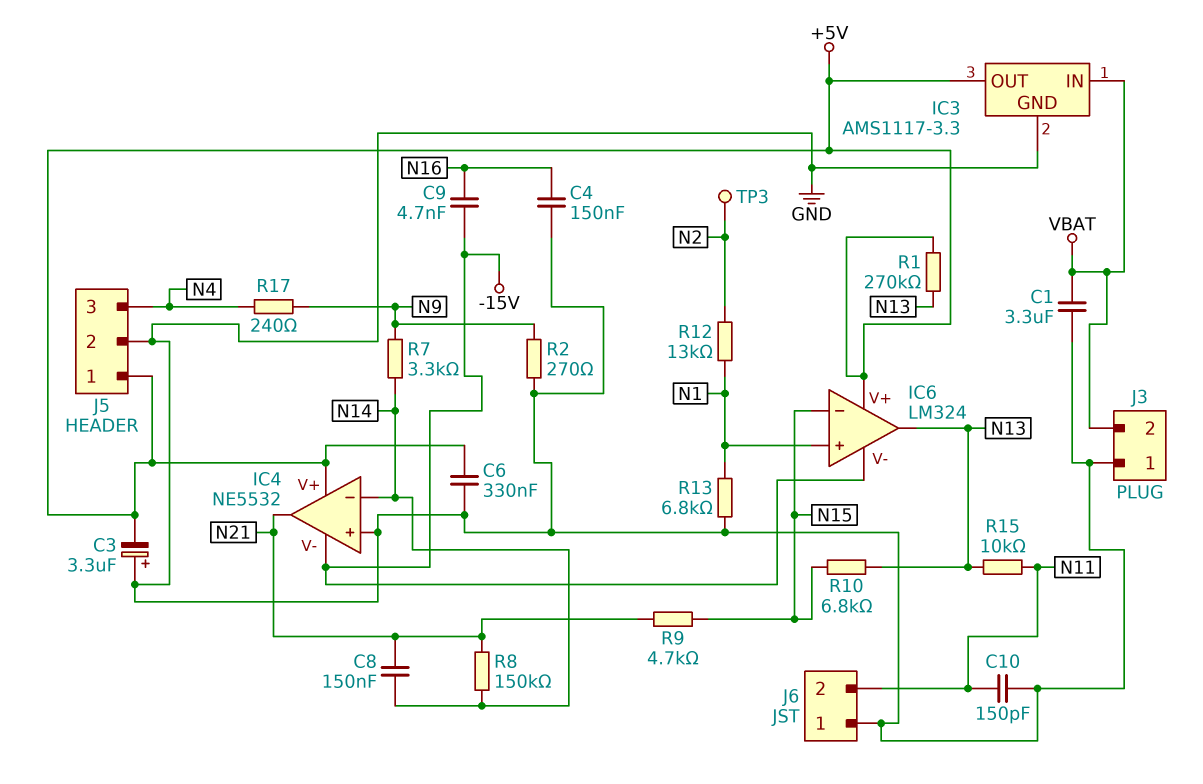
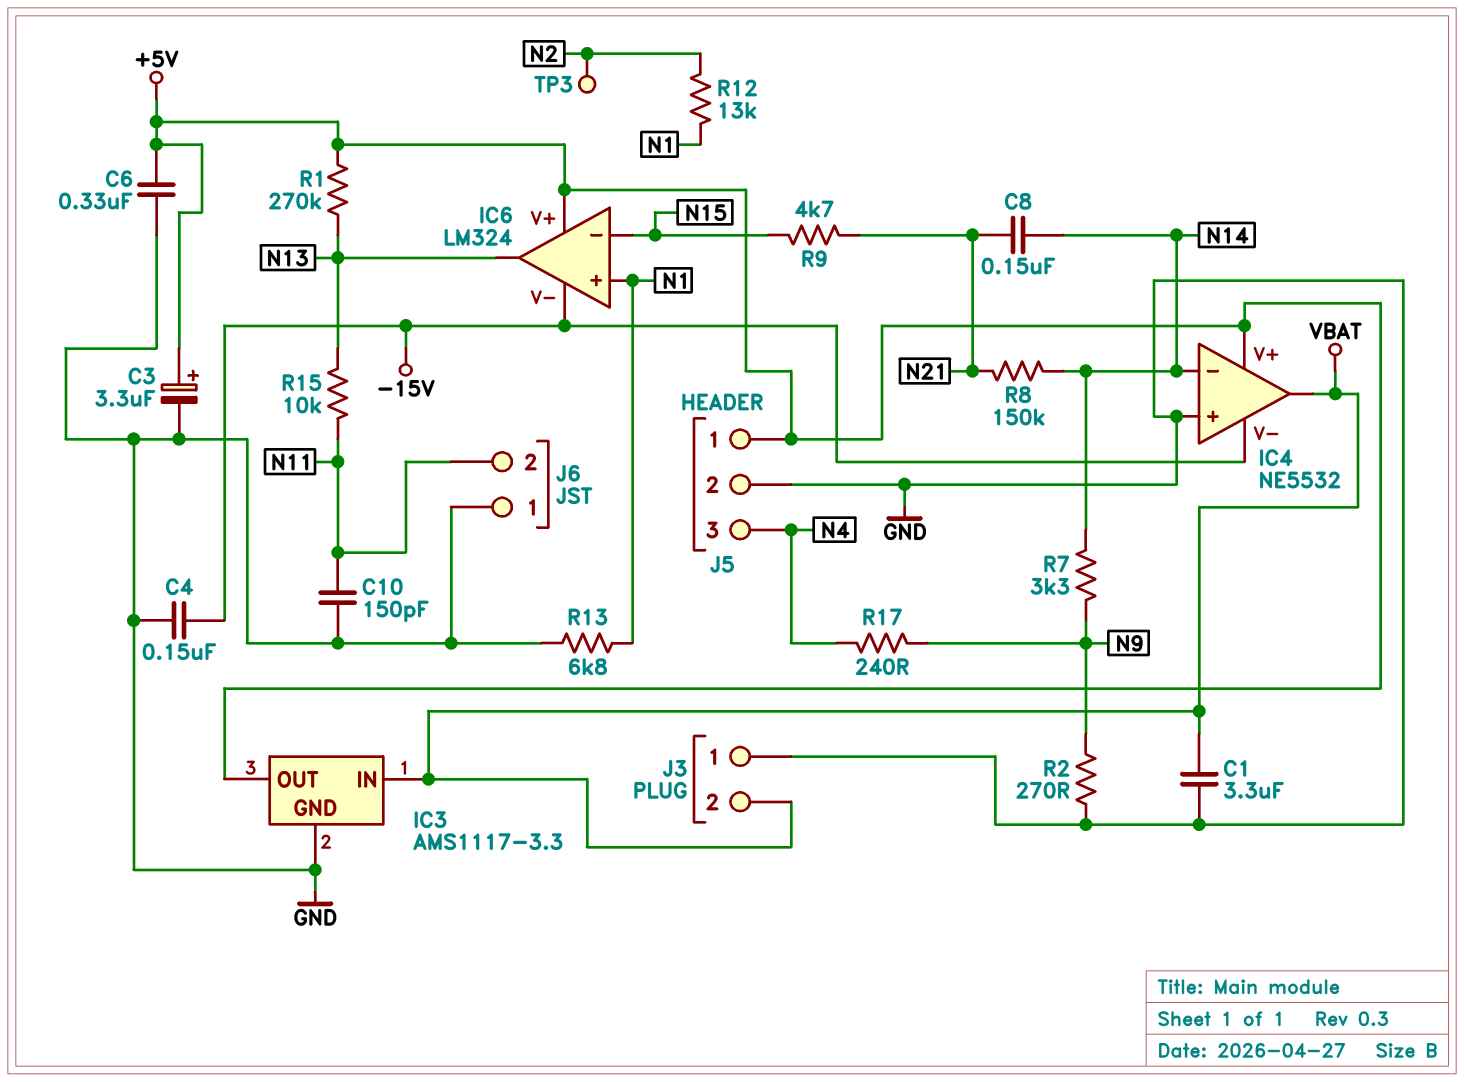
C3: 3.3uF (plus GND, minus +5V) -> 3.3uF (plus +5V, minus GND)
C4: 150nF (GND, N16) -> 150nF (-15V, GND)
C9: 4.7nF (-15V, N16) -> none
IC4 pin out: N21 -> VBAT
R10: 6.8k (N13, N15) -> none

